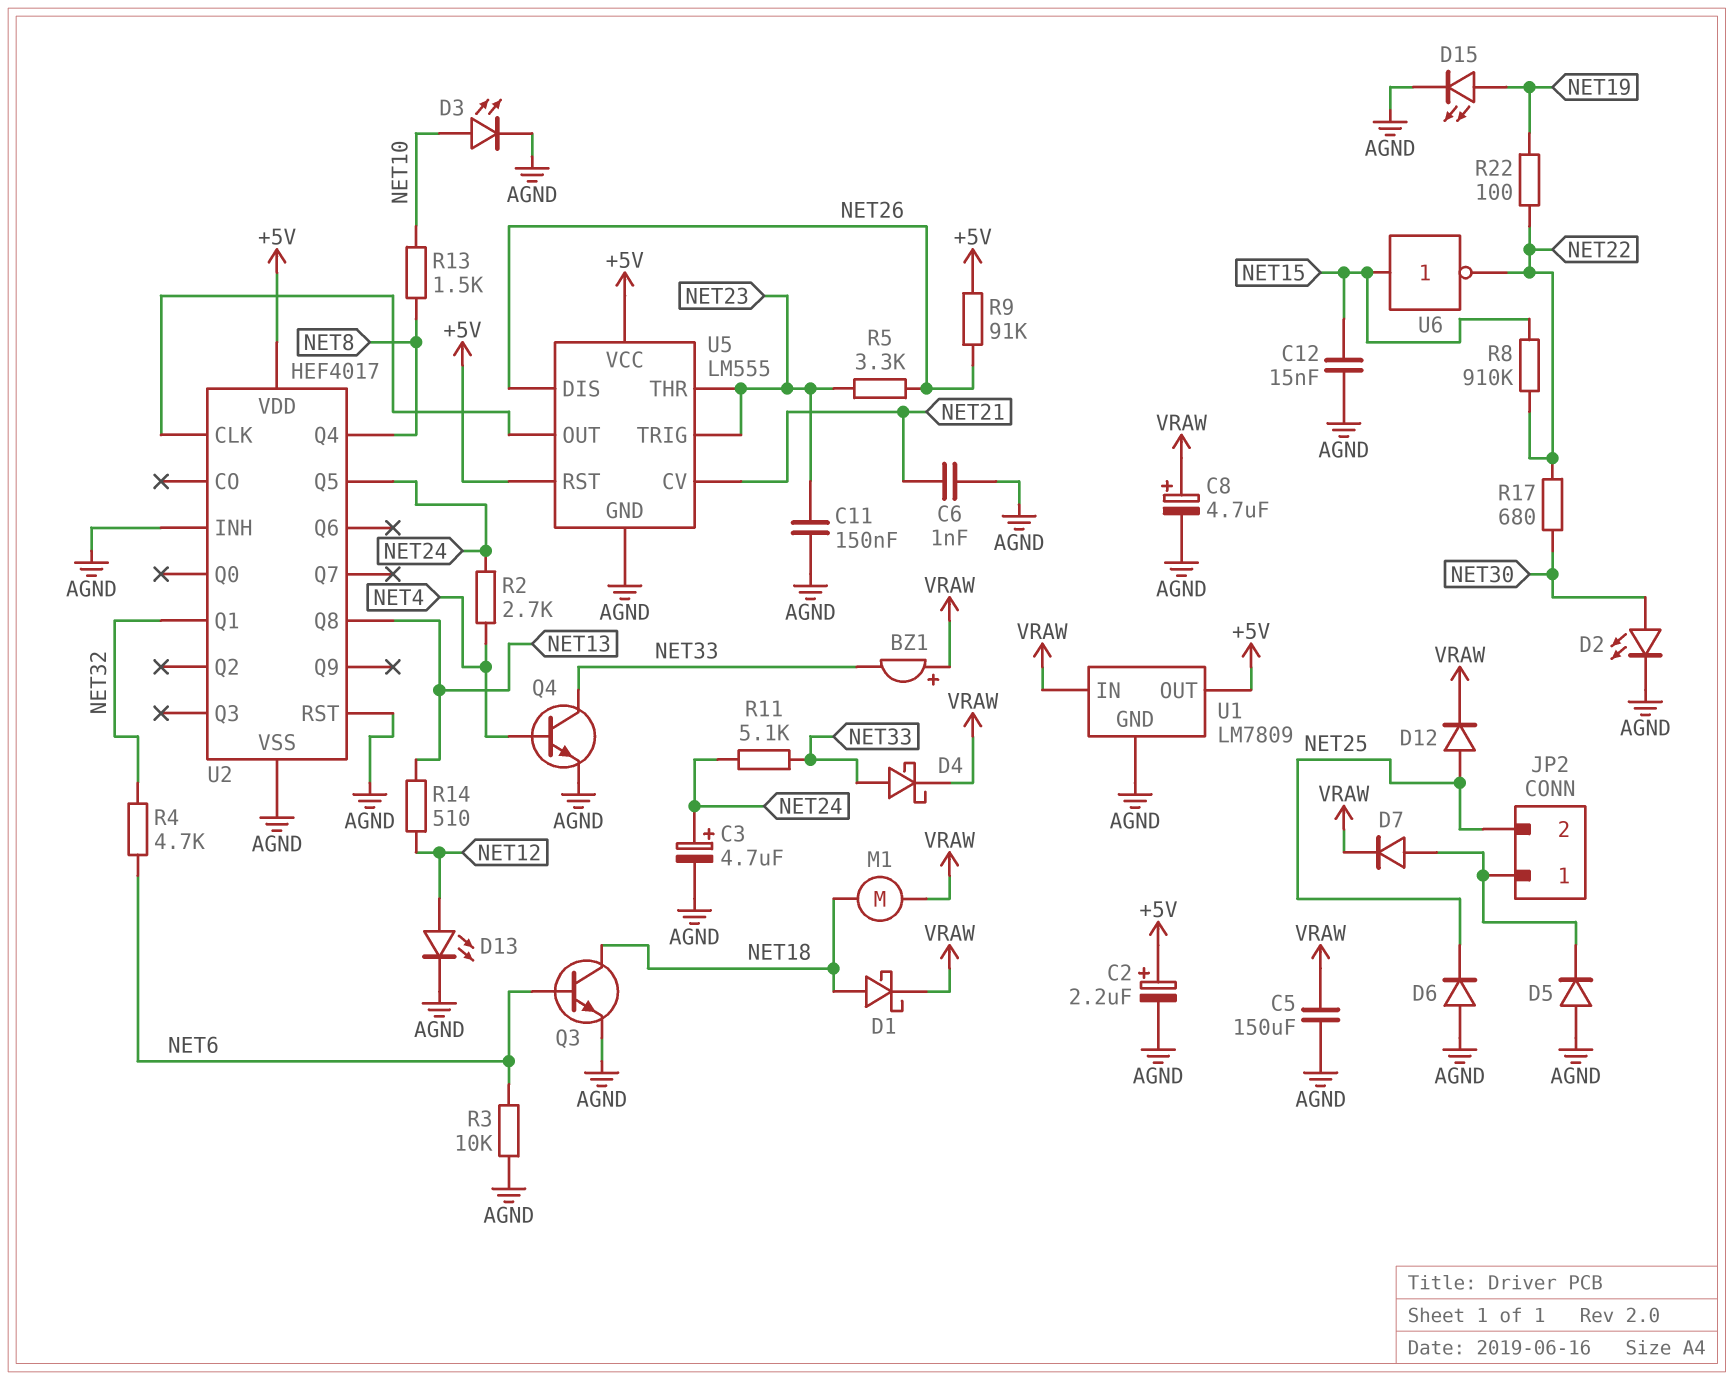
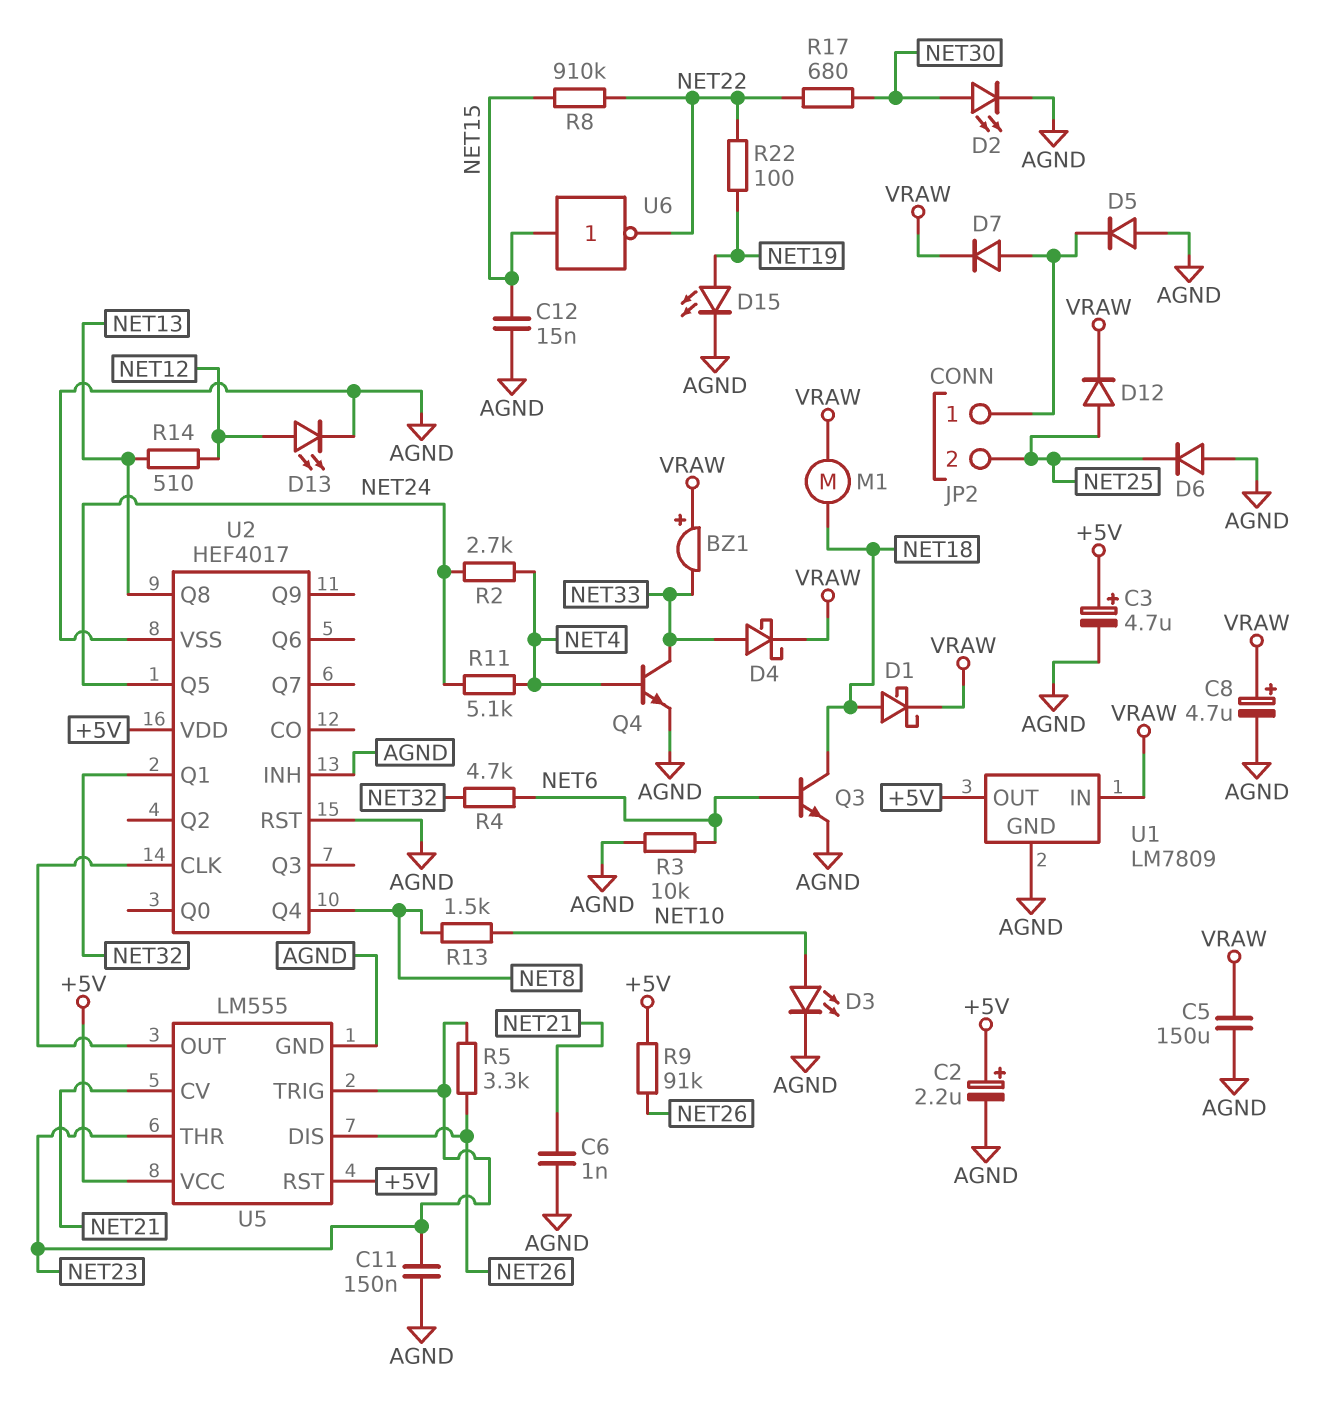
C3: 4.7uF (plus NET24, minus AGND) -> 4.7uF (plus +5V, minus AGND)
R11: 5.1k (NET24, NET33) -> 5.1k (NET4, NET24)

